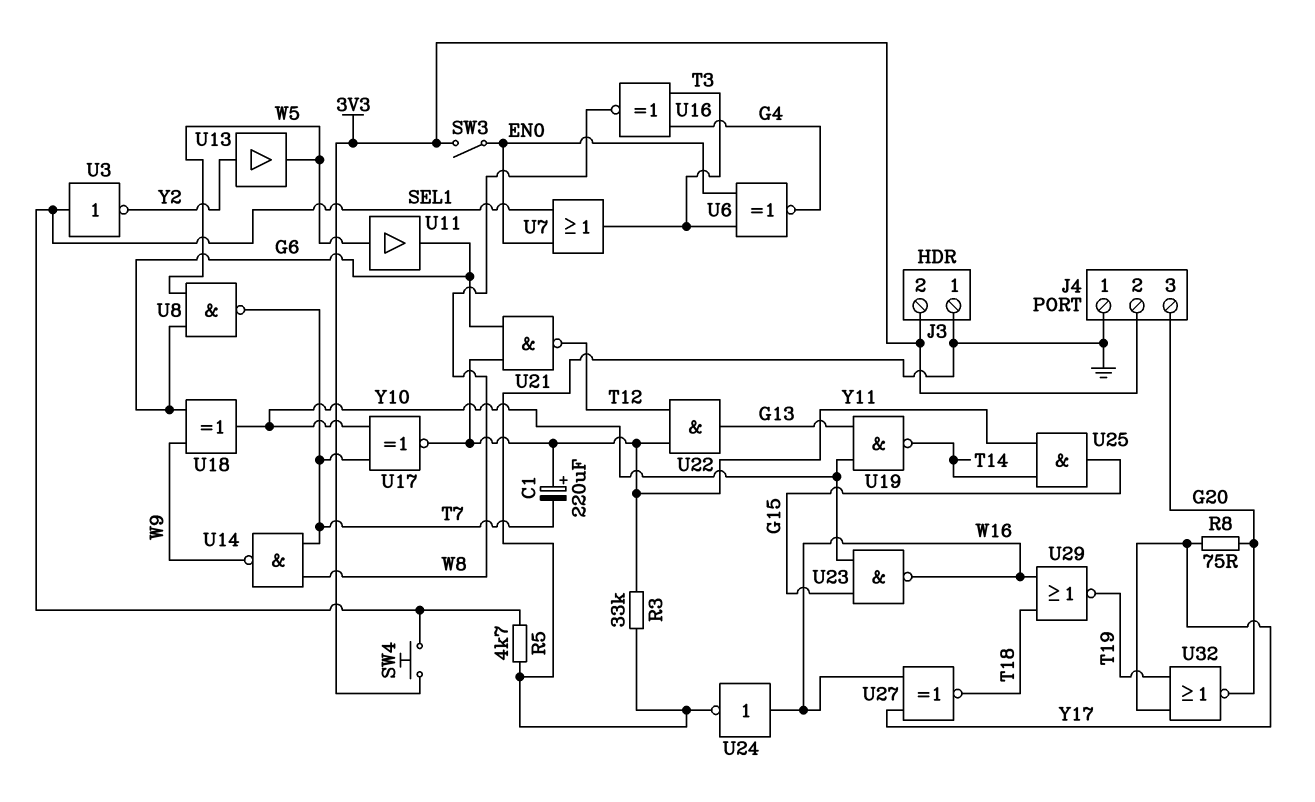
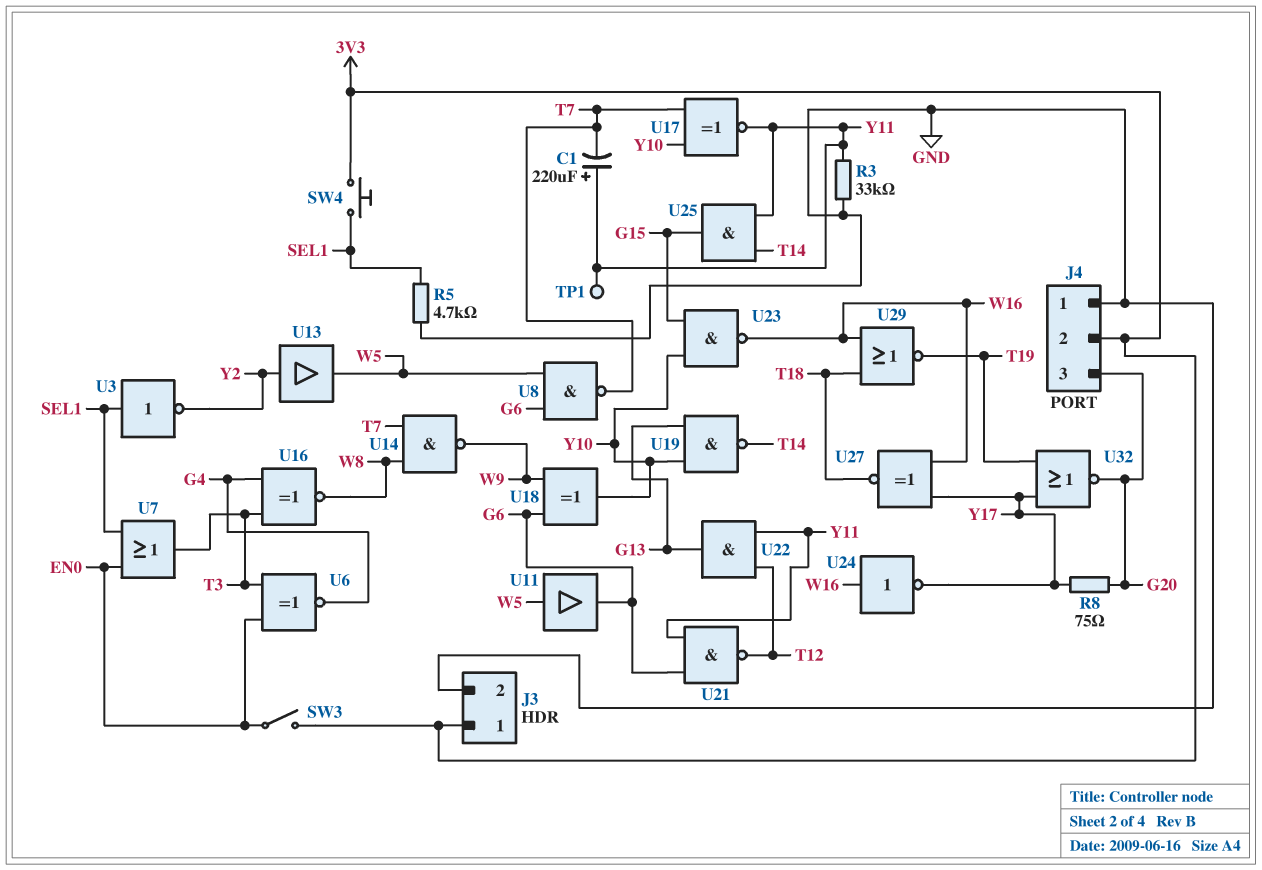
J3 pin 1: GND -> 3V3
J3 pin 2: 3V3 -> GND
TP1: none -> test point (Y11)
U24: NOT (in W16, out GND) -> NOT (in W16, out Y17)

